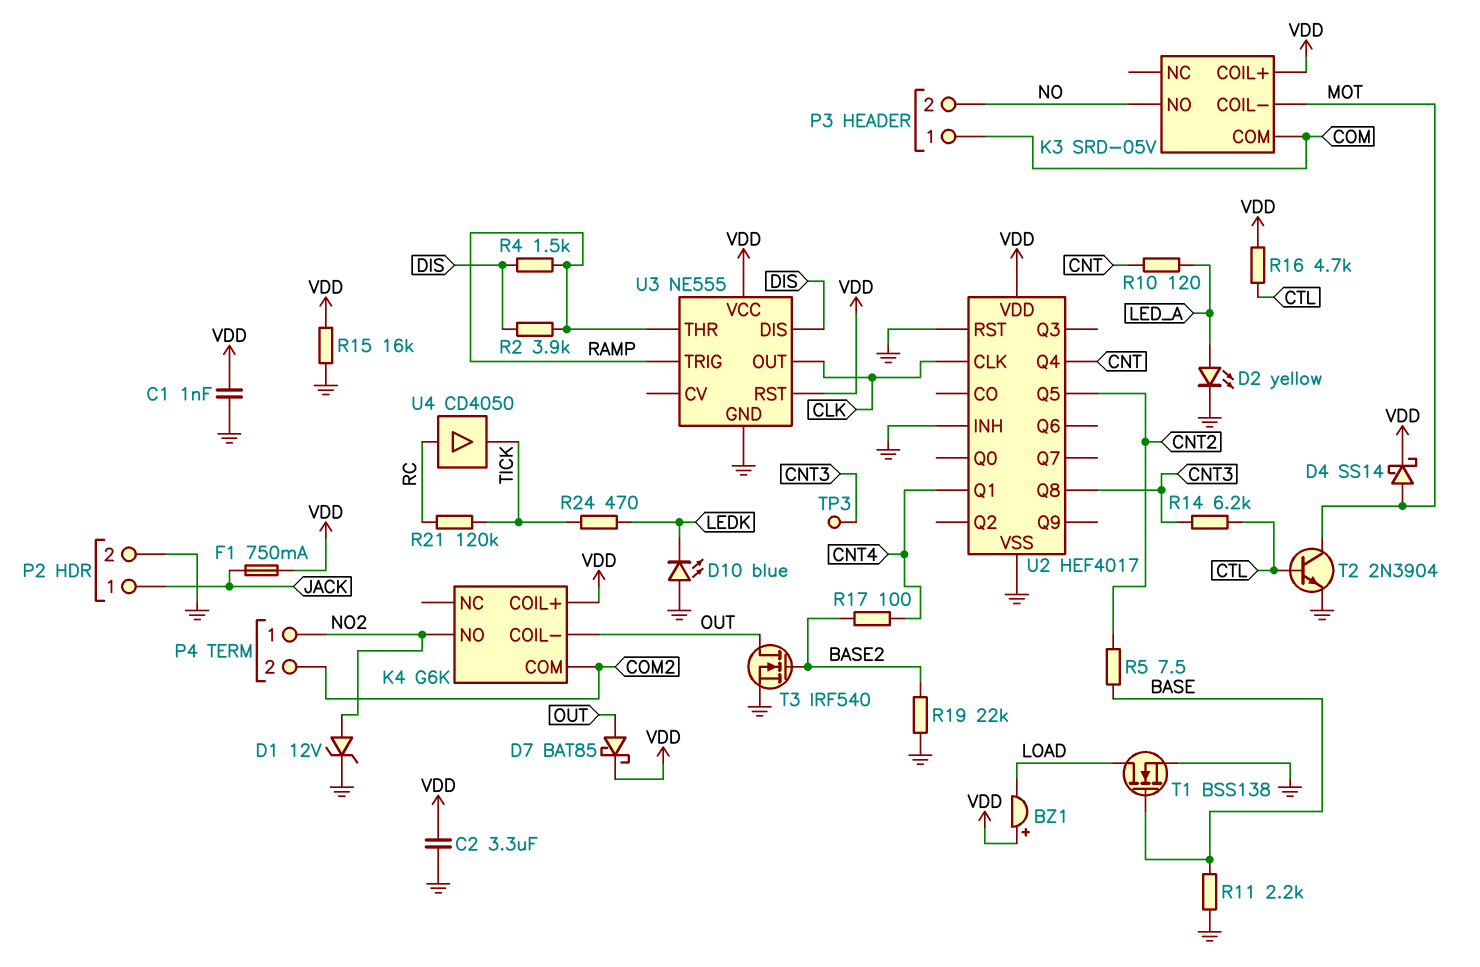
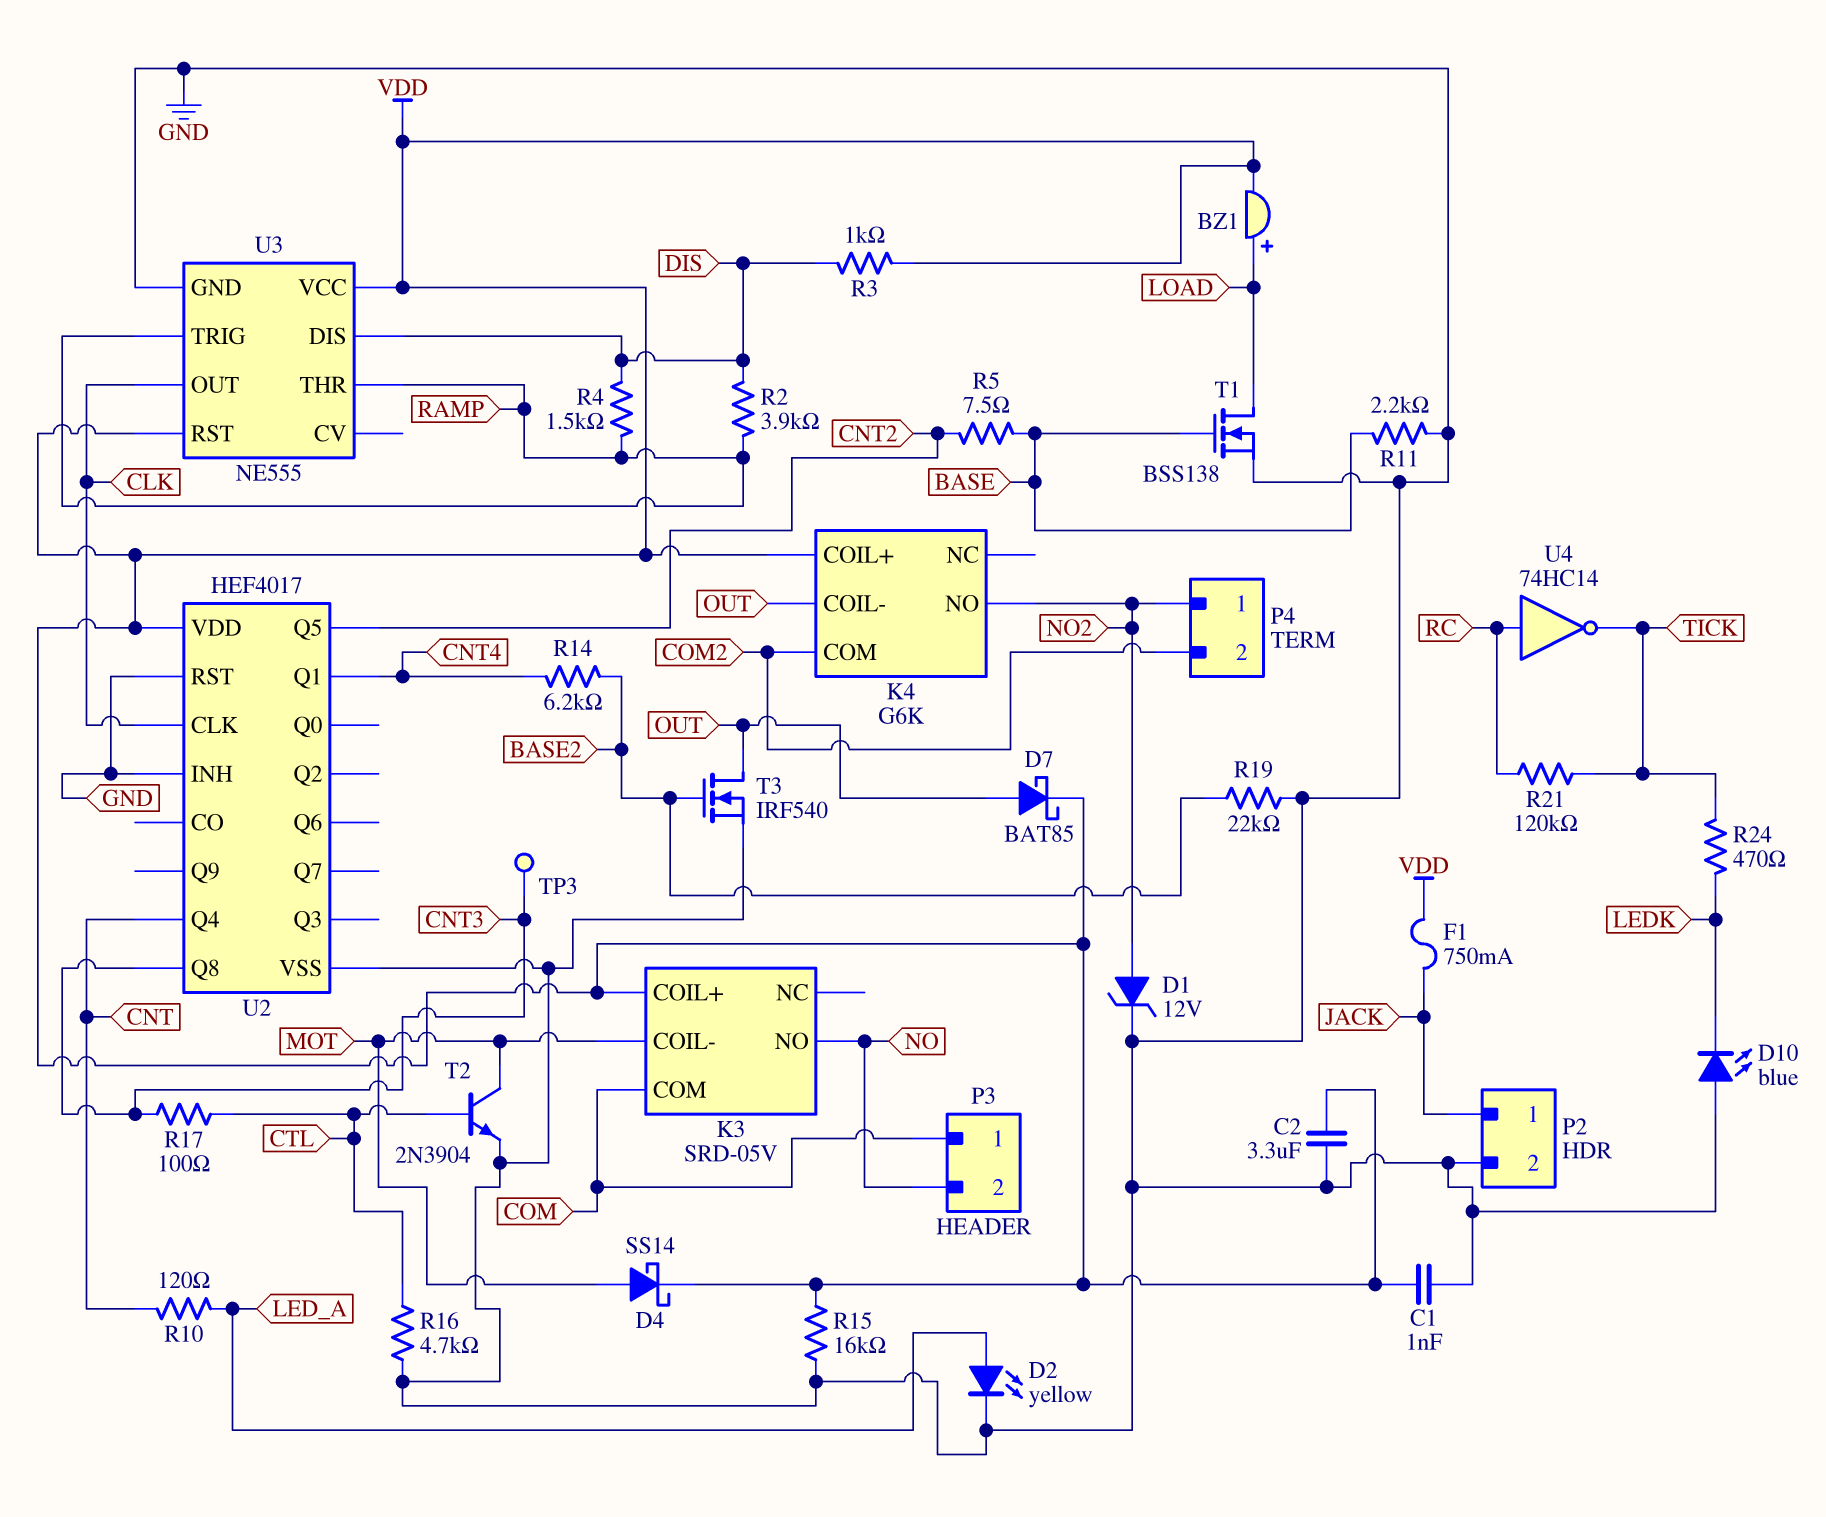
BZ1: buzzer (plus VDD, minus LOAD) -> buzzer (plus LOAD, minus VDD)
R3: none -> 1k (DIS, VDD)
R14: 6.2k (CNT3, CTL) -> 6.2k (BASE2, CNT4)
R16: 4.7k (CTL, VDD) -> 4.7k (CTL, GND)
R17: 100 (BASE2, CNT4) -> 100 (CNT3, CTL)
U4: buffer CD4050 (in RC, out TICK) -> NOT 74HC14 (in RC, out TICK)

